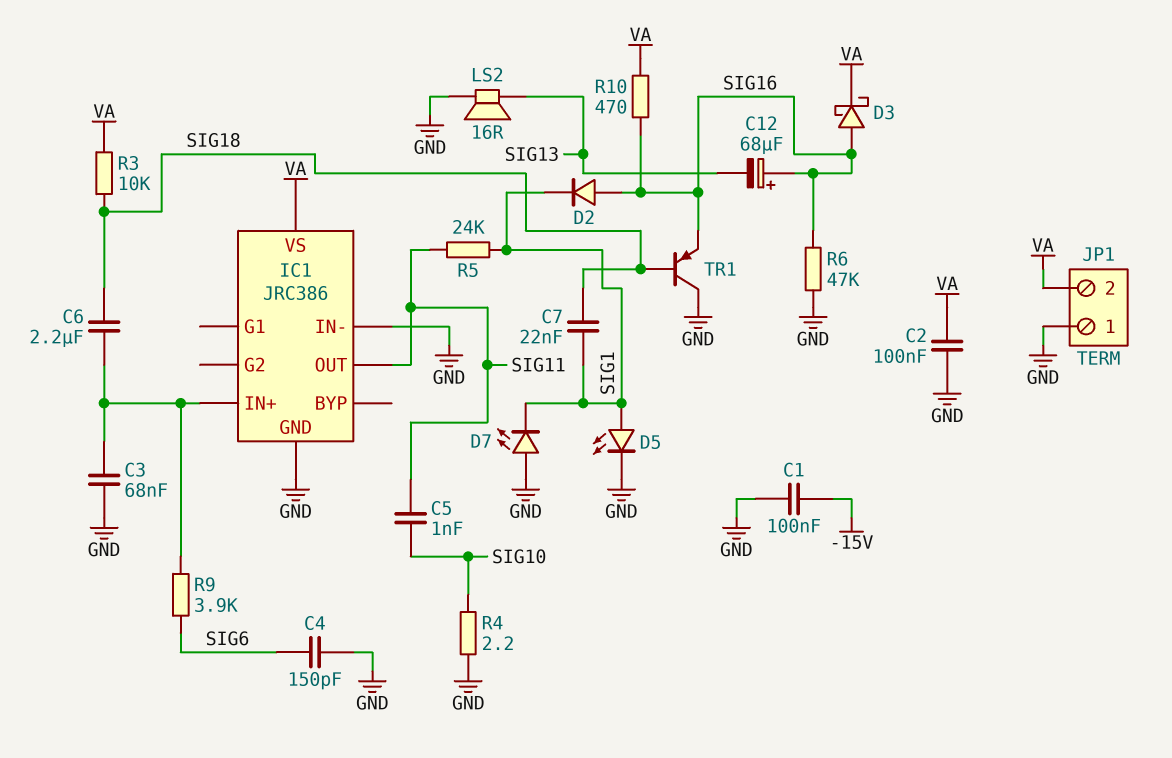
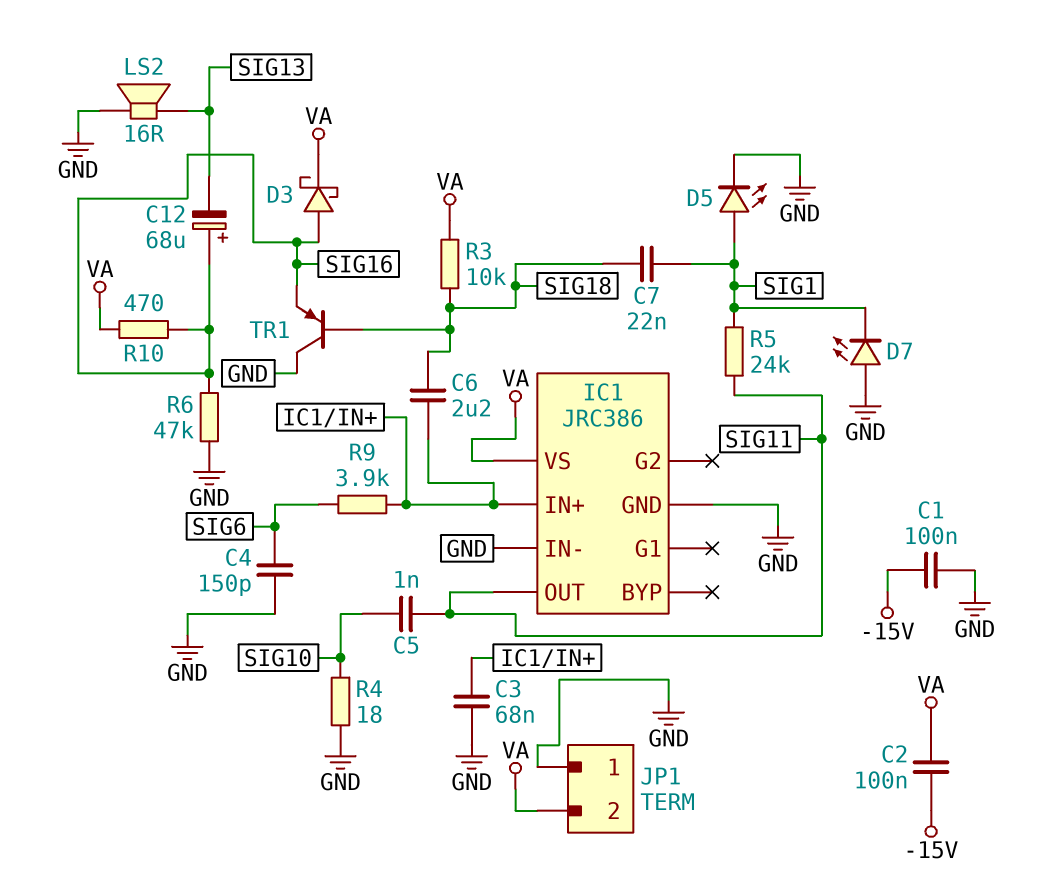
C2: 100nF (GND, VA) -> 100nF (-15V, VA)
D2: diode (A SIG16, K SIG1) -> none
R4: 2.2 (GND, SIG10) -> 18 (GND, SIG10)

